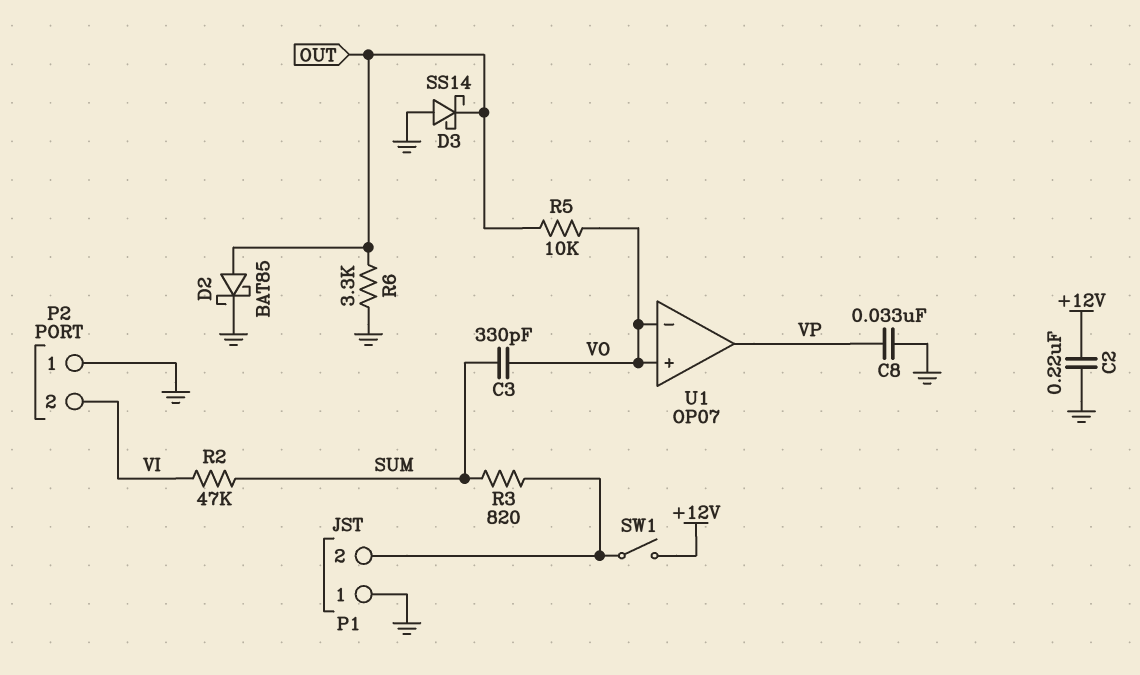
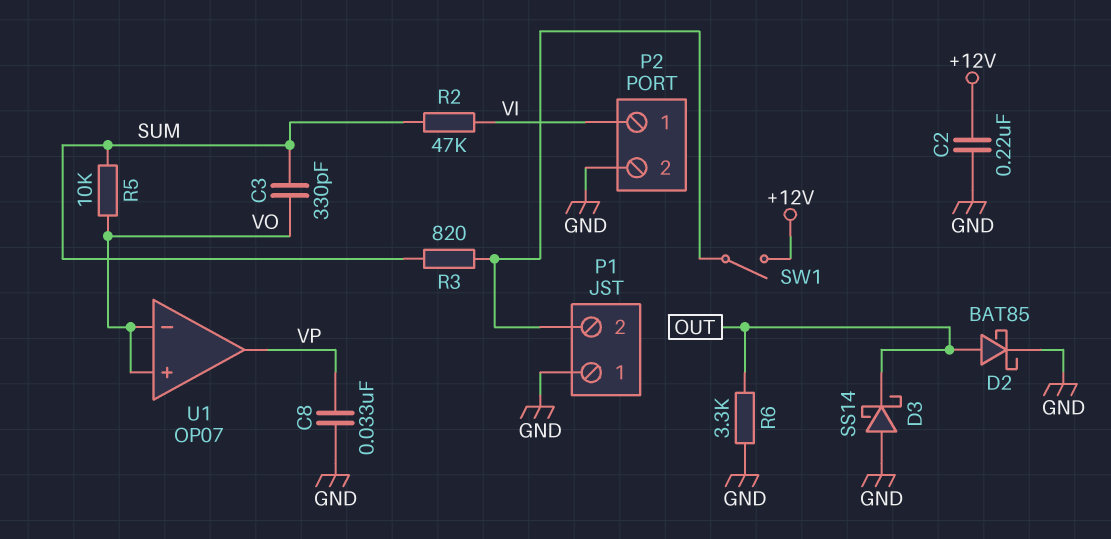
P2 pin 1: GND -> VI
P2 pin 2: VI -> GND
R5: 10k (OUT, VO) -> 10k (SUM, VO)

